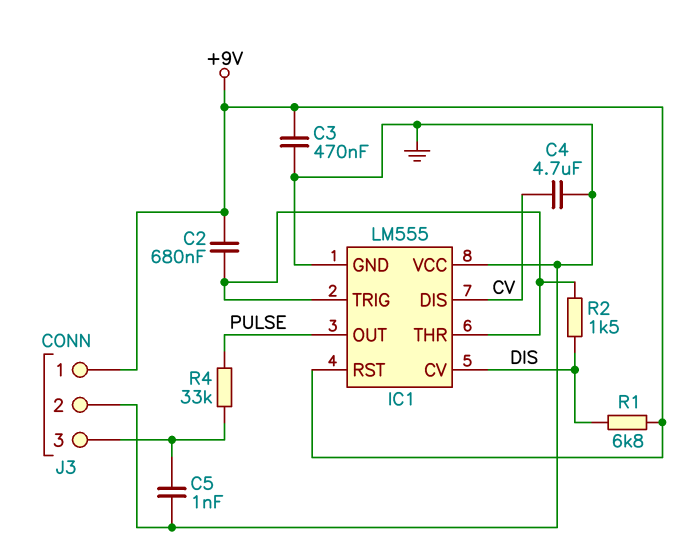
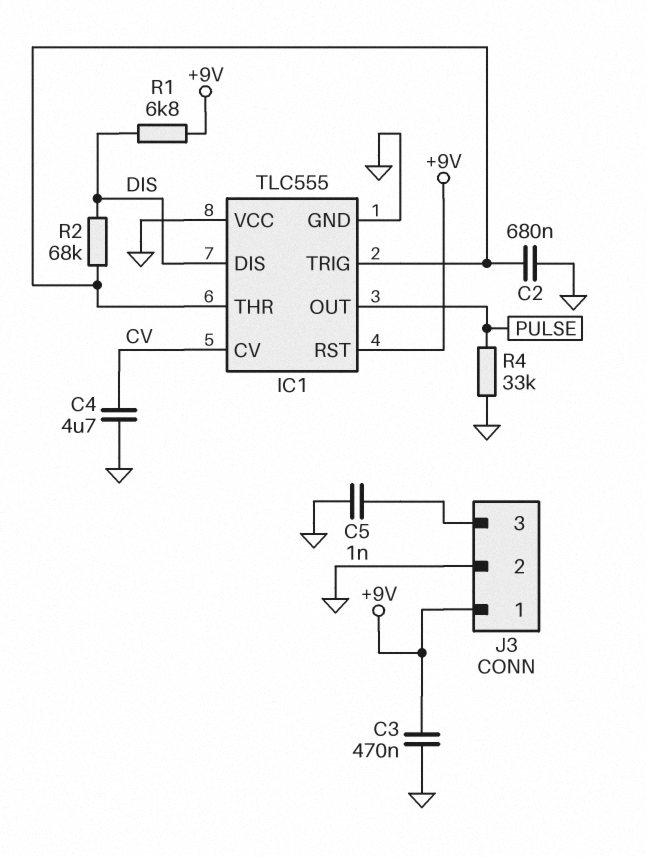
C2: 680nF (+9V, IC1/THR) -> 680nF (GND, IC1/THR)
IC1: LM555 -> TLC555
IC1 pin CV: DIS -> CV
IC1 pin DIS: CV -> DIS
R2: 1.5k (DIS, IC1/THR) -> 68k (DIS, IC1/THR)
R4: 33k (J3/3, PULSE) -> 33k (GND, PULSE)

